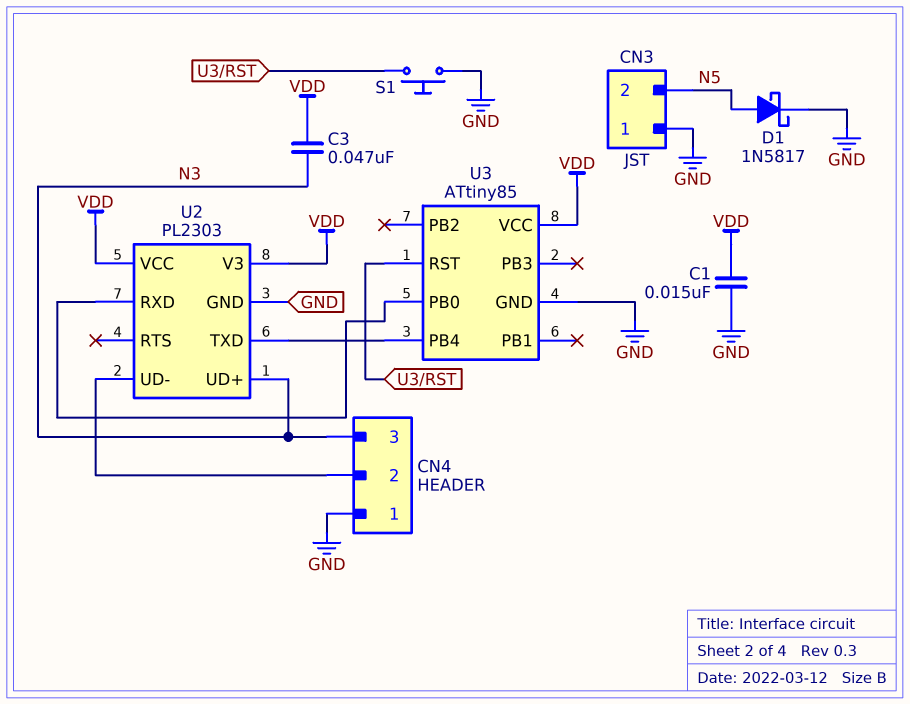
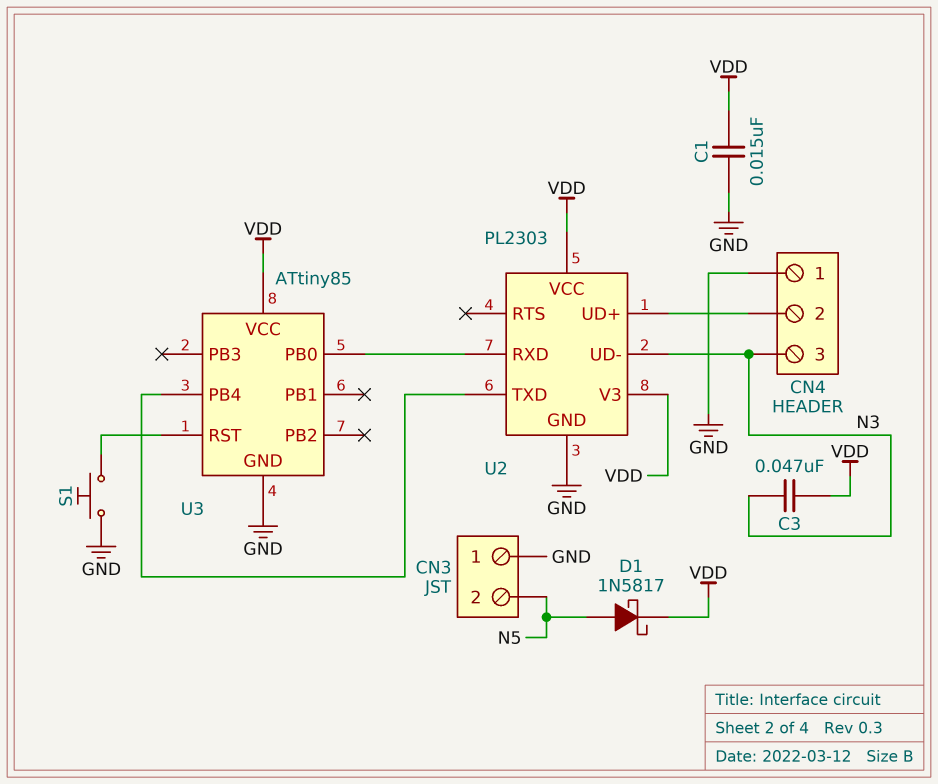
D1: schottky 1N5817 (A N5, K GND) -> schottky 1N5817 (A N5, K VDD)
U2 pin UD+: N3 -> CN4/2
U2 pin UD-: CN4/2 -> N3

